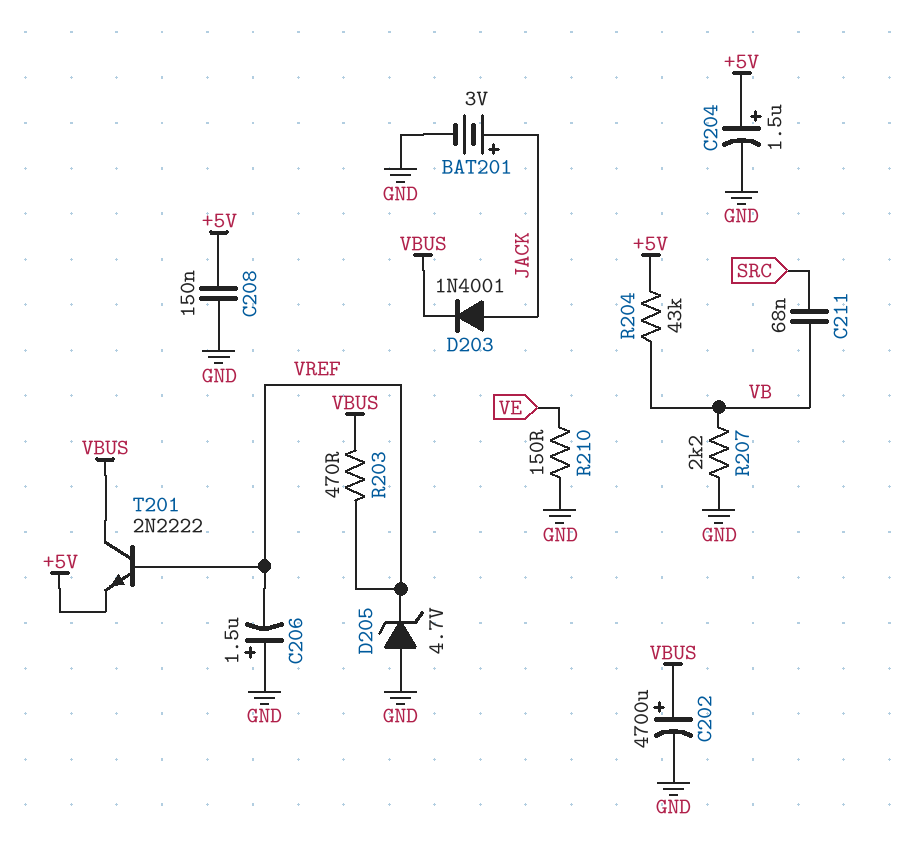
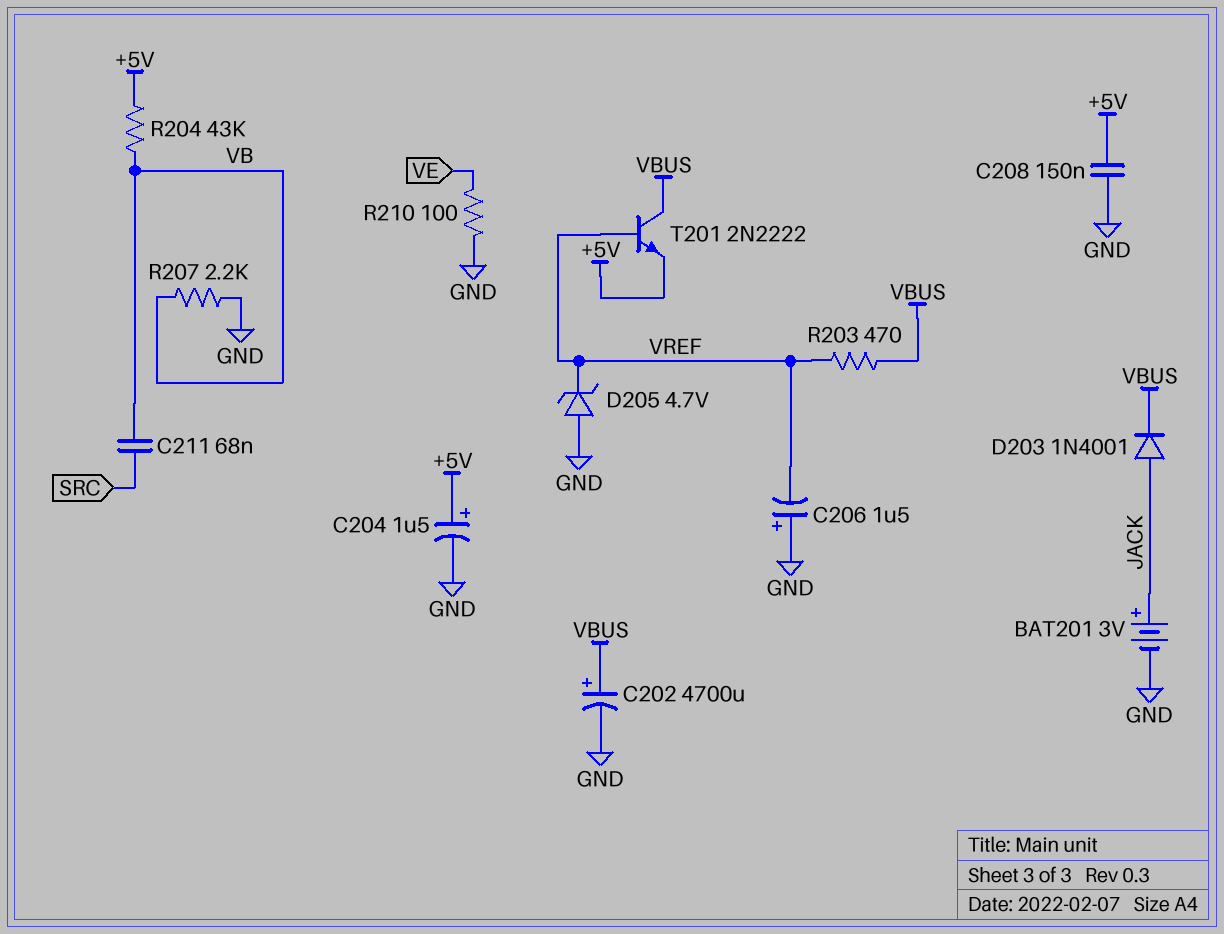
R210: 150 (GND, VE) -> 100 (GND, VE)

